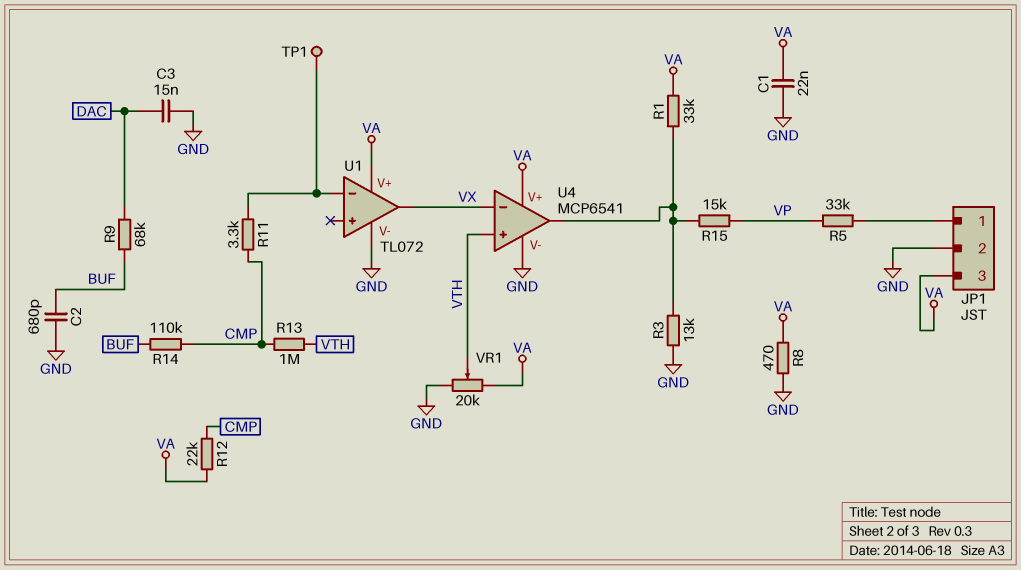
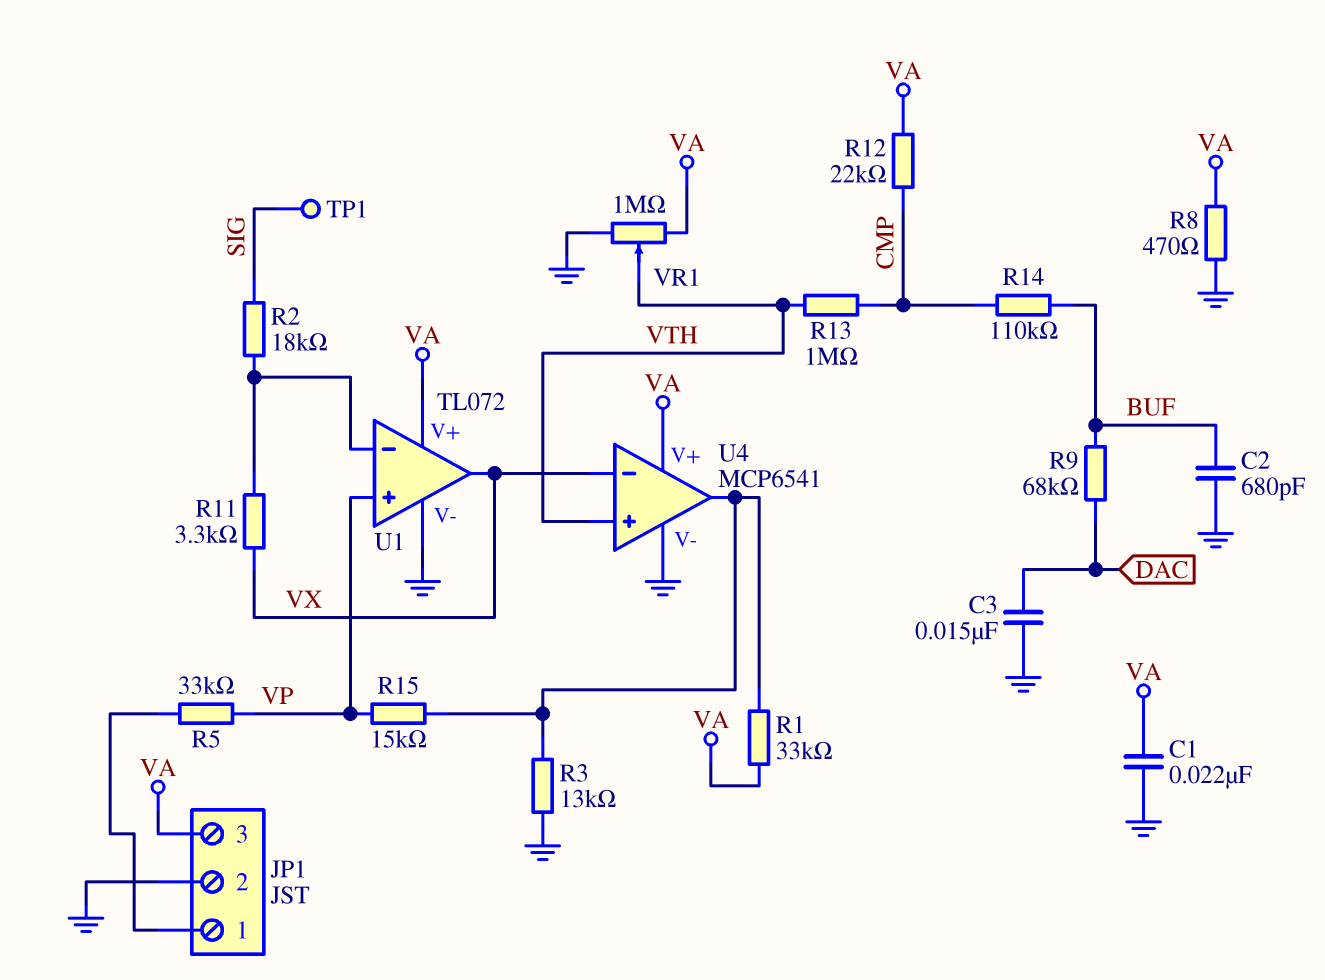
R2: none -> 18k (SIG, U1/in-)
R11: 3.3k (CMP, U1/in-) -> 3.3k (U1/in-, VX)
TP1: test point (U1/in-) -> test point (SIG)
U1 pin in+: none -> VP
VR1: 20k (GND, VA, wiper VTH) -> 1M (GND, VA, wiper VTH)

